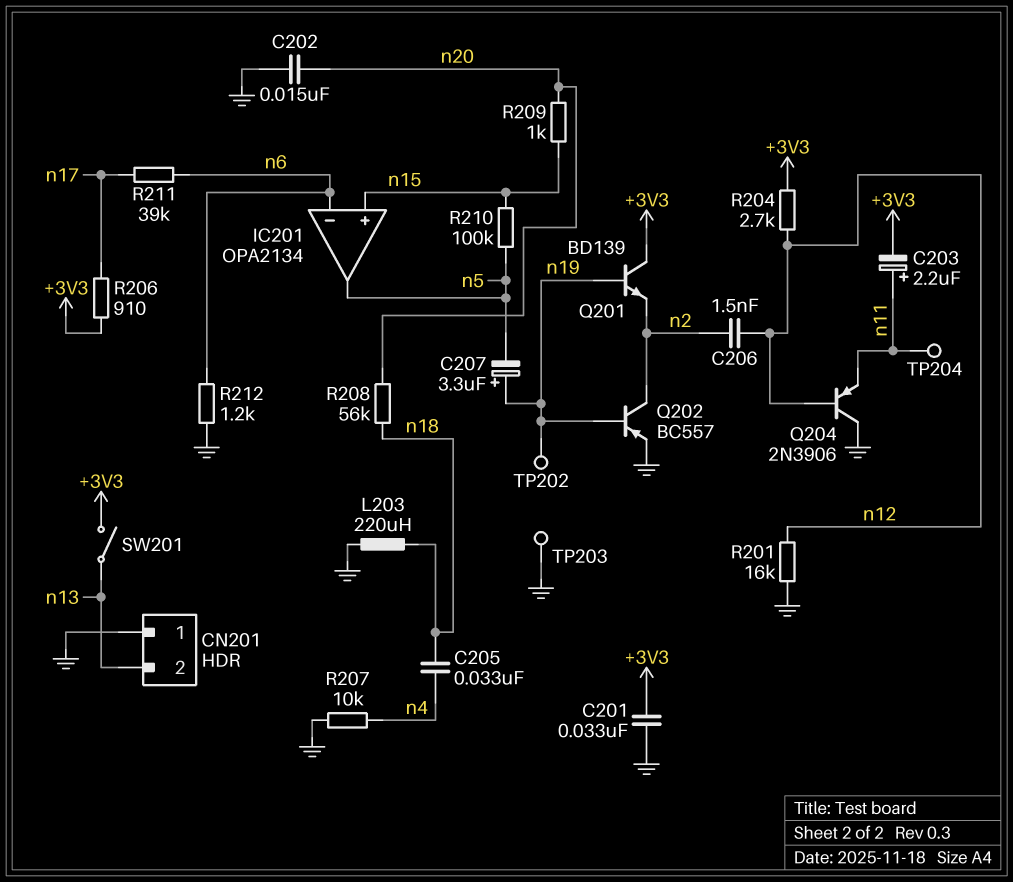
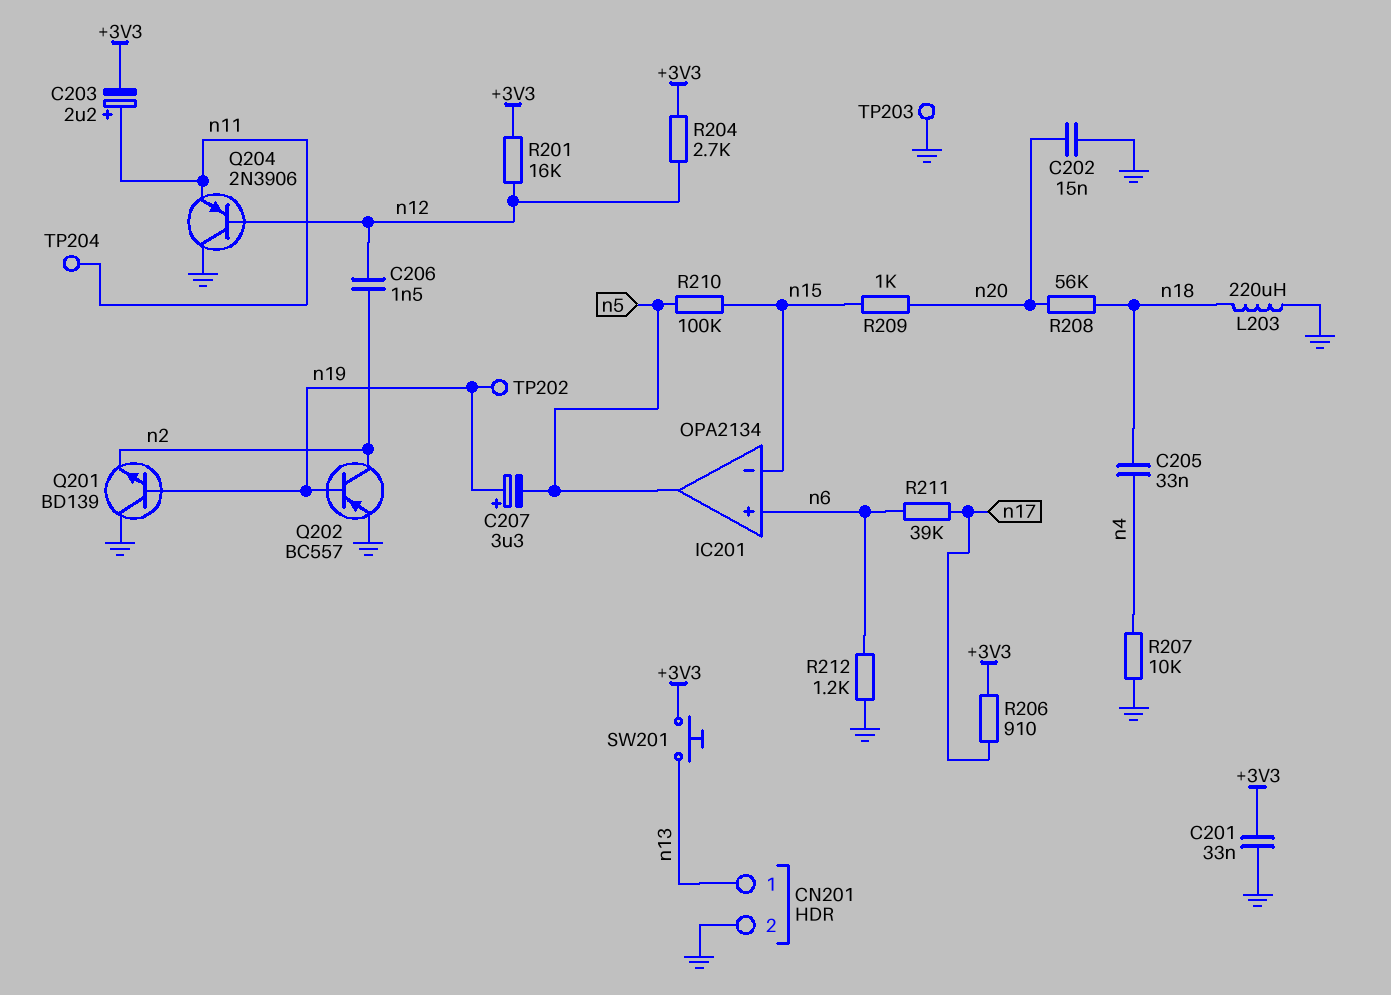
CN201 pin 1: GND -> n13
CN201 pin 2: n13 -> GND
IC201 pin in+: n15 -> n6
IC201 pin in-: n6 -> n15
Q201: NPN BD139 (B n19, C +3V3, E n2) -> NPN BD139 (B n19, C GND, E n2)
R201: 16k (GND, n12) -> 16k (+3V3, n12)
SW201: switch (+3V3, n13) -> button (+3V3, n13)

